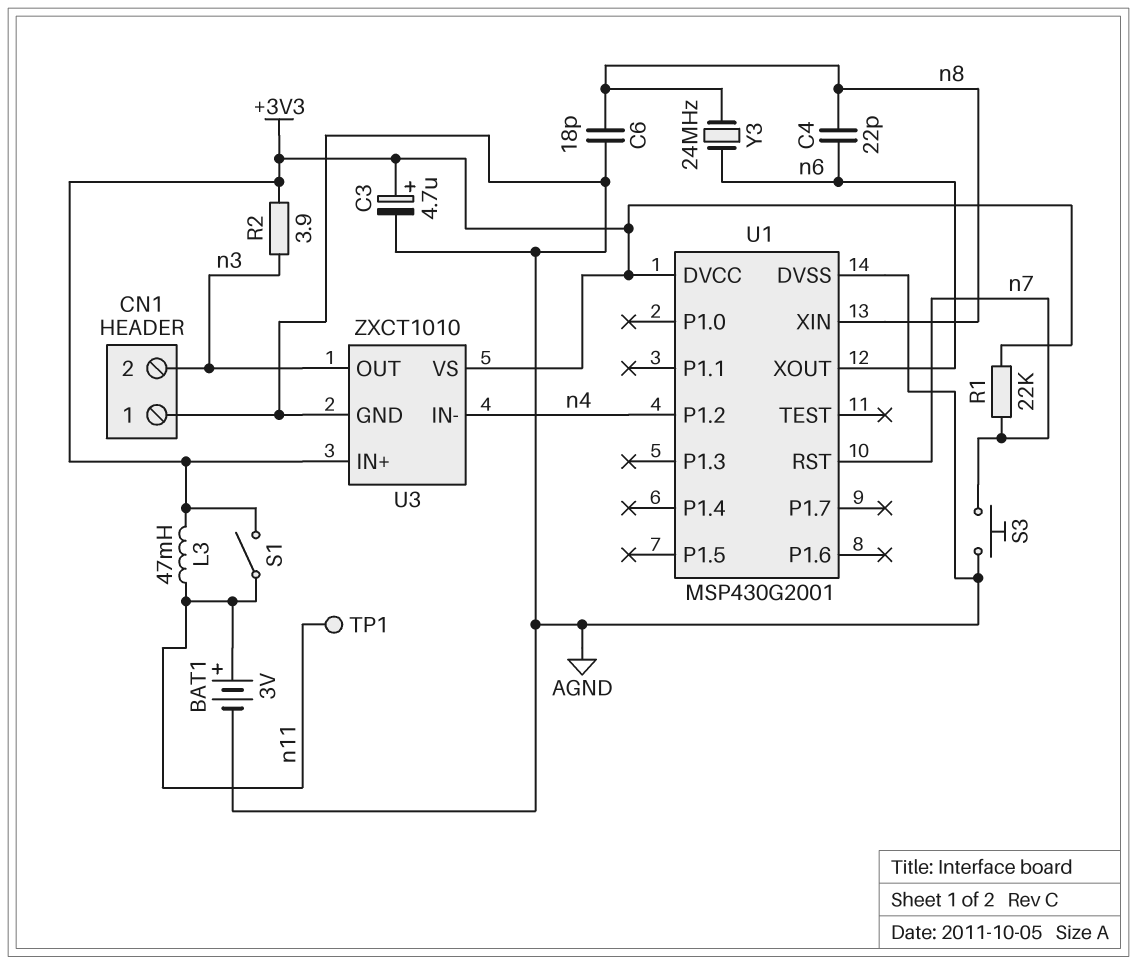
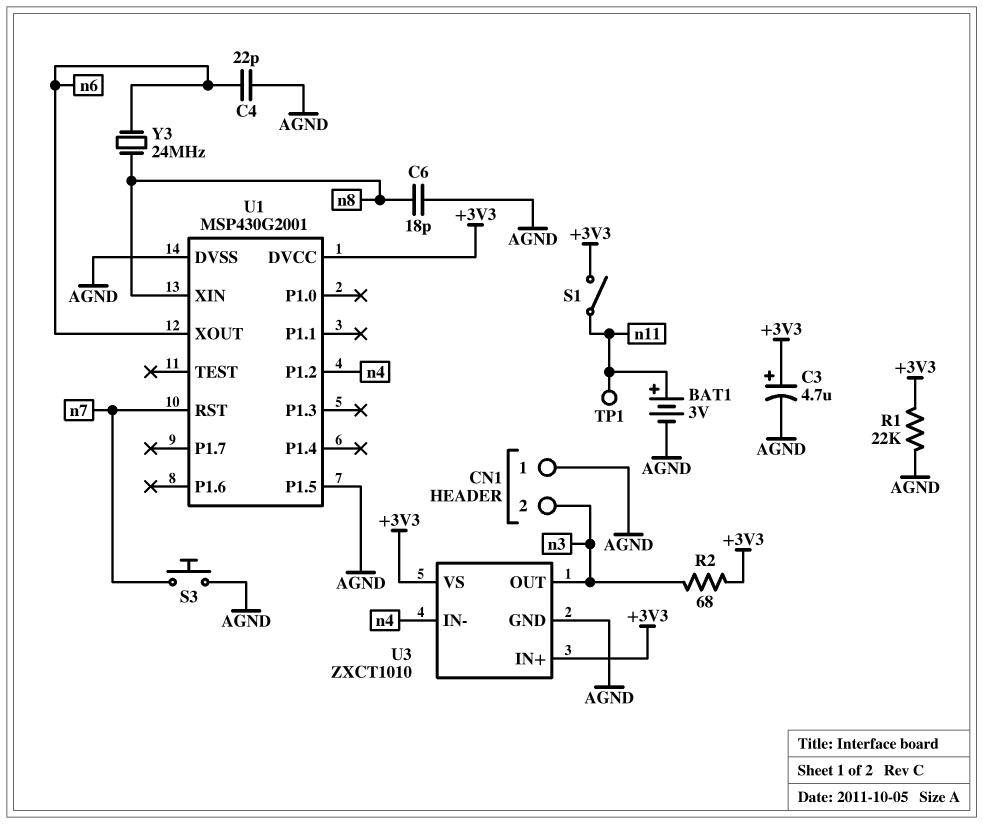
C4: 22pF (n6, n8) -> 22pF (AGND, n6)
L3: 47mH (+3V3, n11) -> none
R1: 22k (+3V3, n7) -> 22k (+3V3, AGND)
R2: 3.9 (+3V3, n3) -> 68 (+3V3, n3)
U1 pin P1.5: none -> AGND

